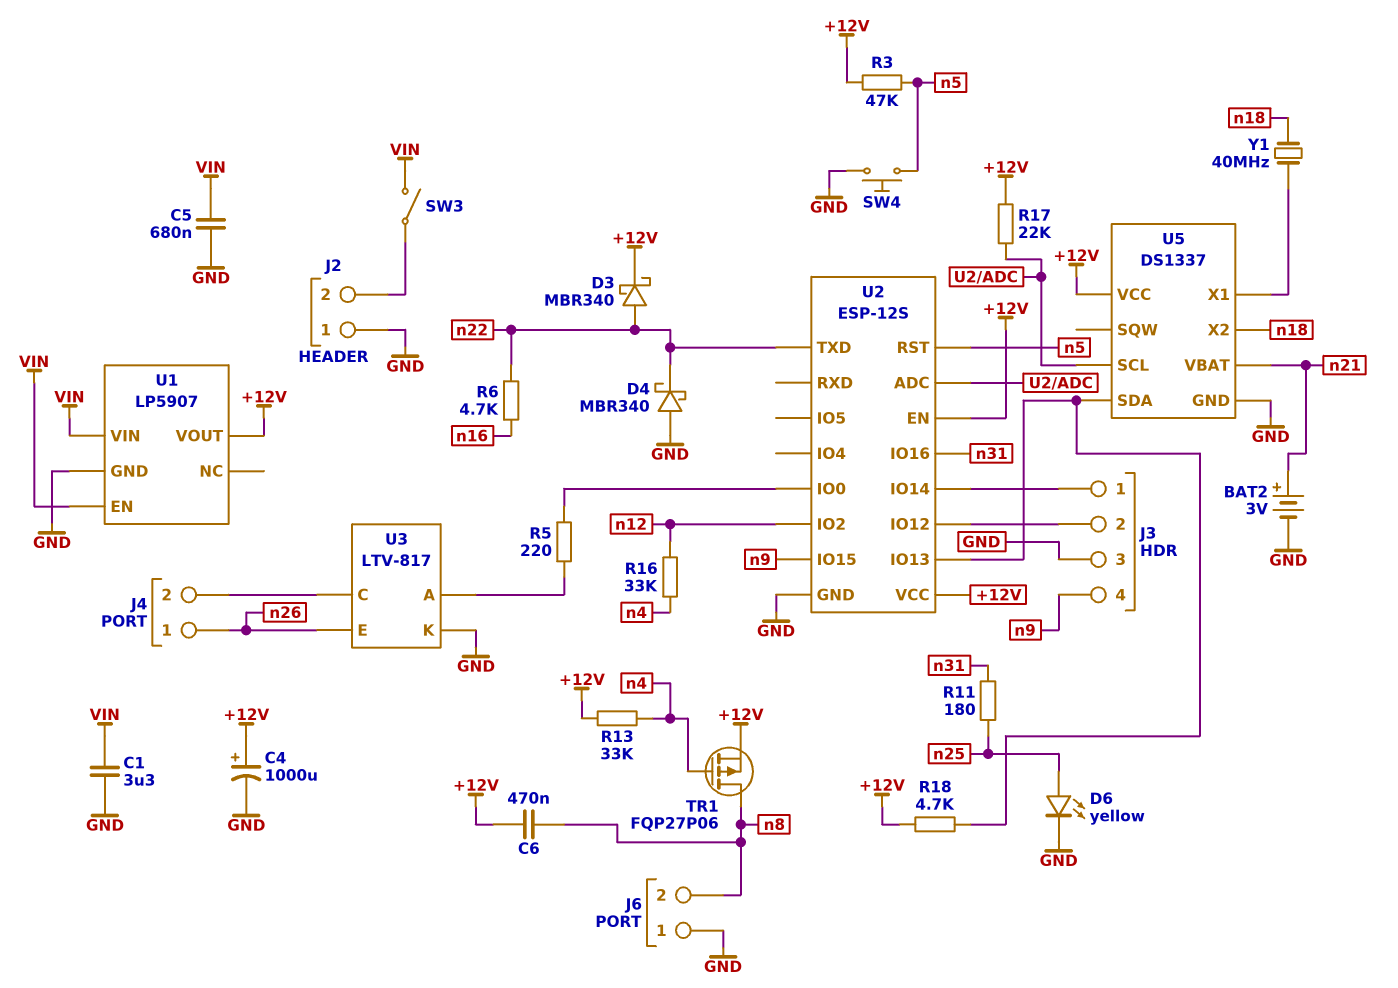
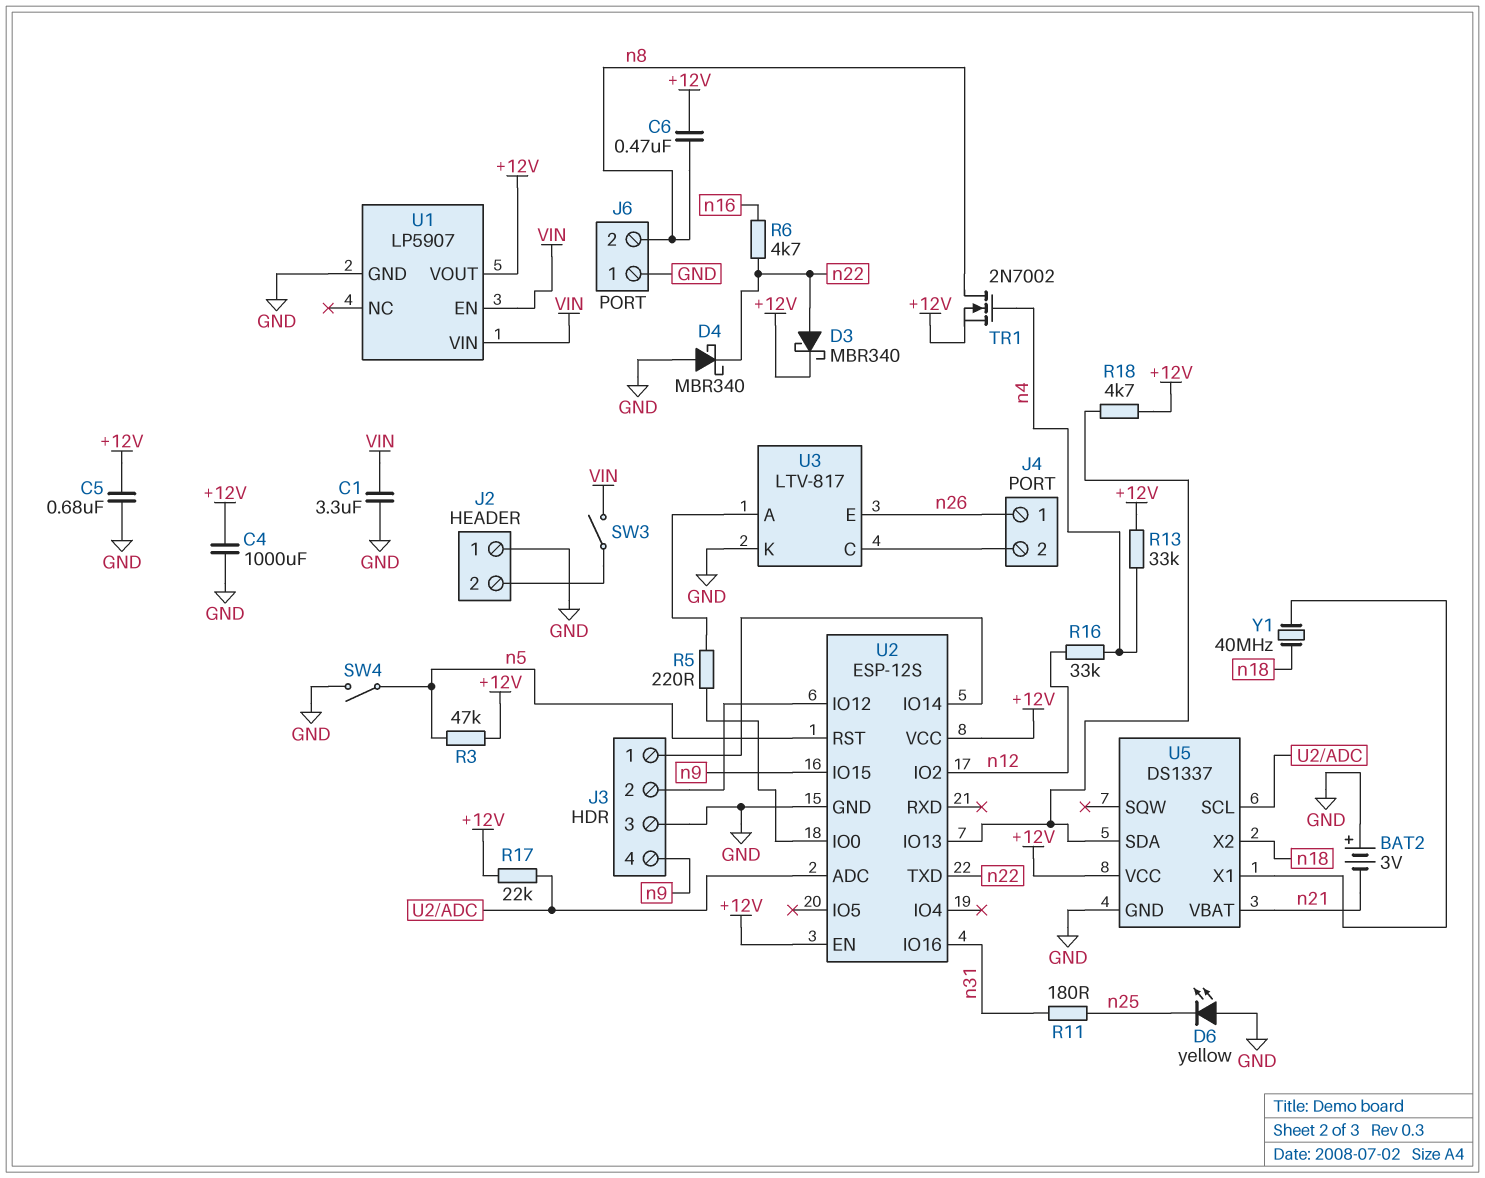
BAT2: 3V (plus n21, minus GND) -> 3V (plus GND, minus n21)
C4: 1000uF (plus +12V, minus GND) -> 1000uF (+12V, GND)
C5: 680nF (GND, VIN) -> 680nF (+12V, GND)
D6: LED yellow (A n25, K GND) -> LED yellow (A GND, K n25)
SW4: button (GND, n5) -> switch (GND, n5)
TR1: PMOS FQP27P06 (G n4, D n8, S +12V) -> NMOS 2N7002 (G n4, D n8, S +12V)

